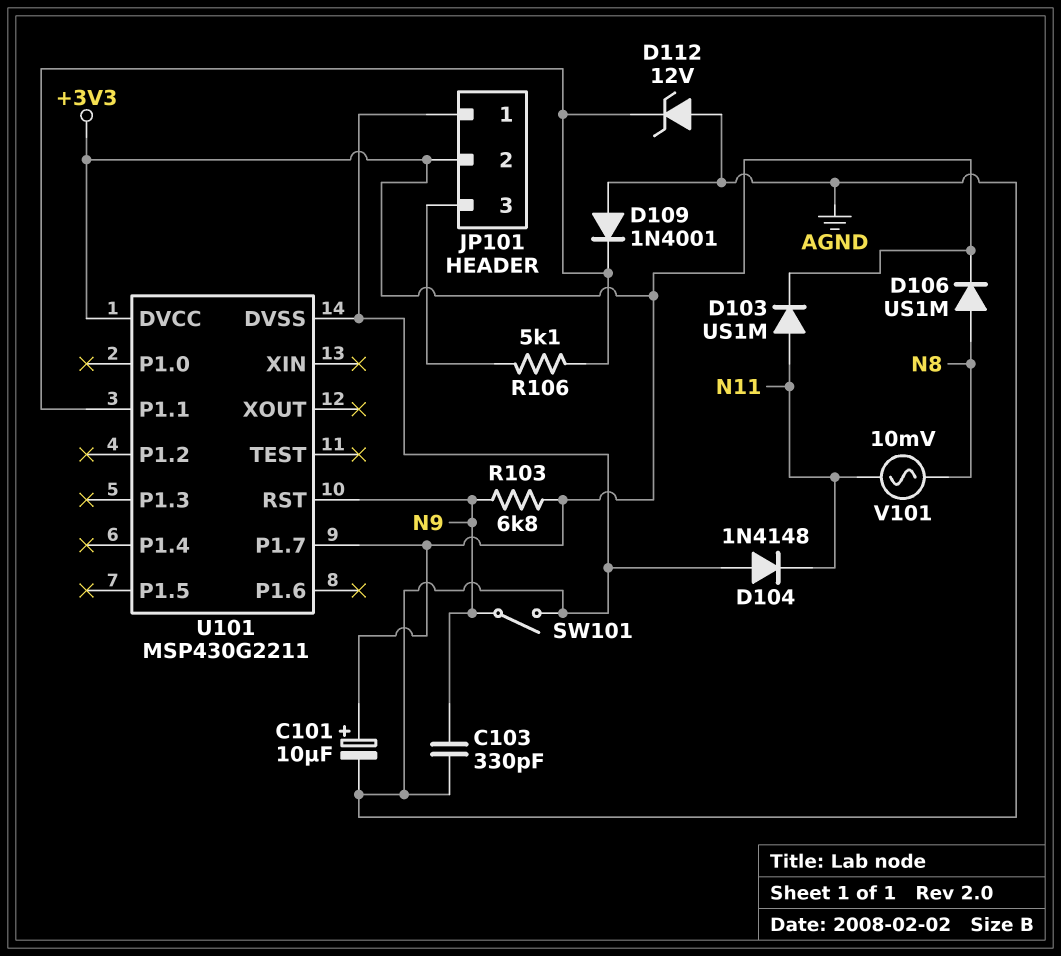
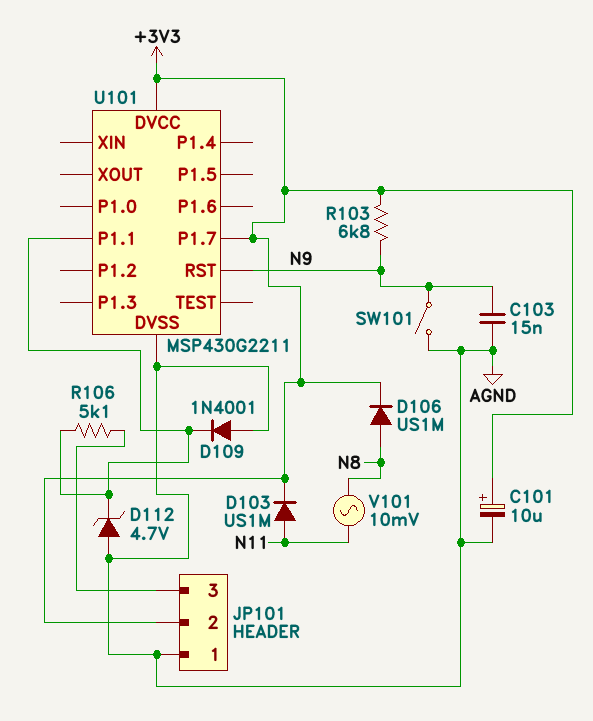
C103: 330pF (AGND, N9) -> 15nF (AGND, N9)
D104: diode 1N4148 (A AGND, K N11) -> none
D112: zener 12V (A AGND, K U101/P1.1) -> zener 4.7V (A AGND, K U101/P1.1)

